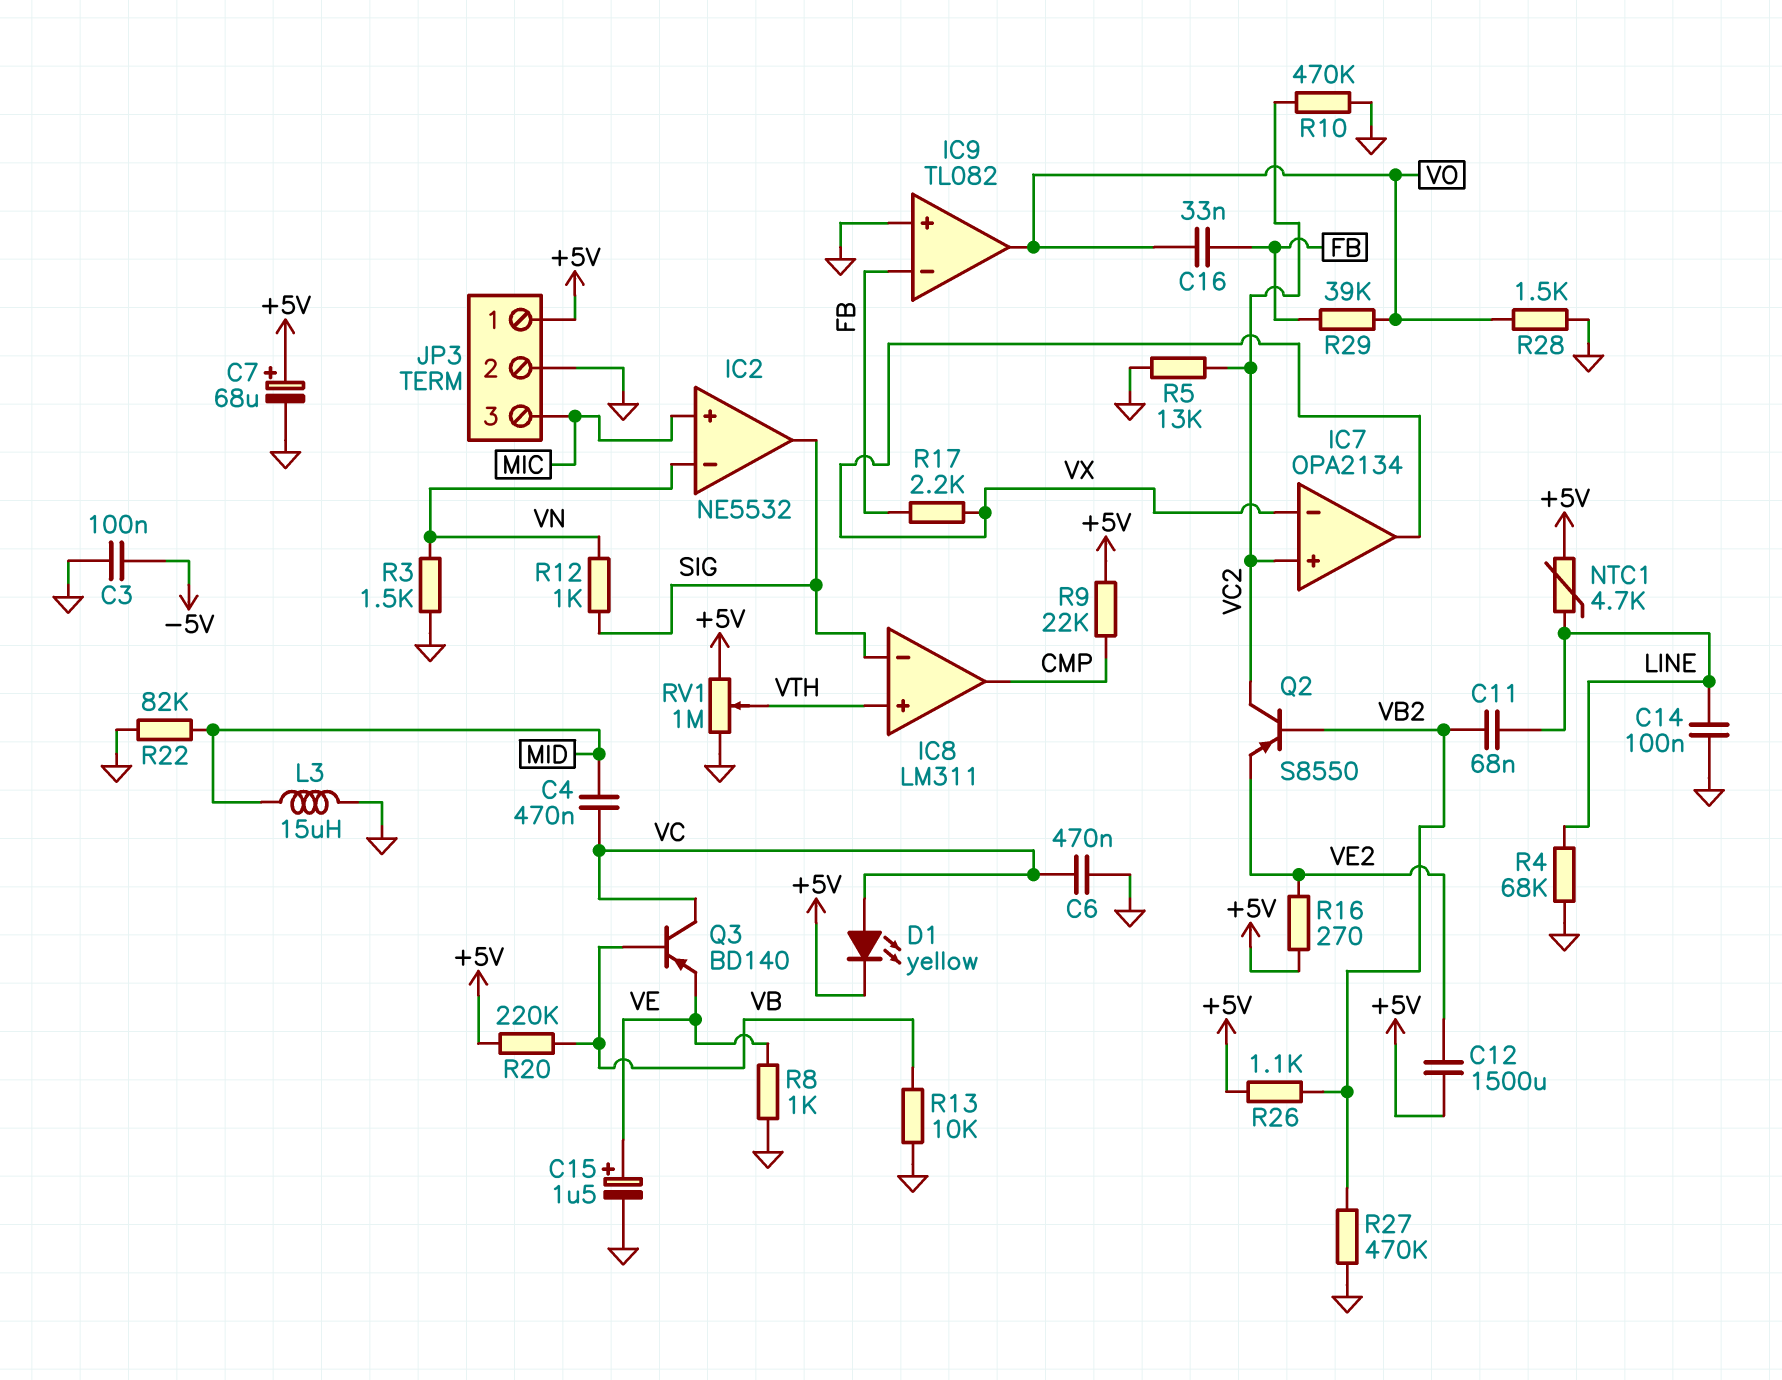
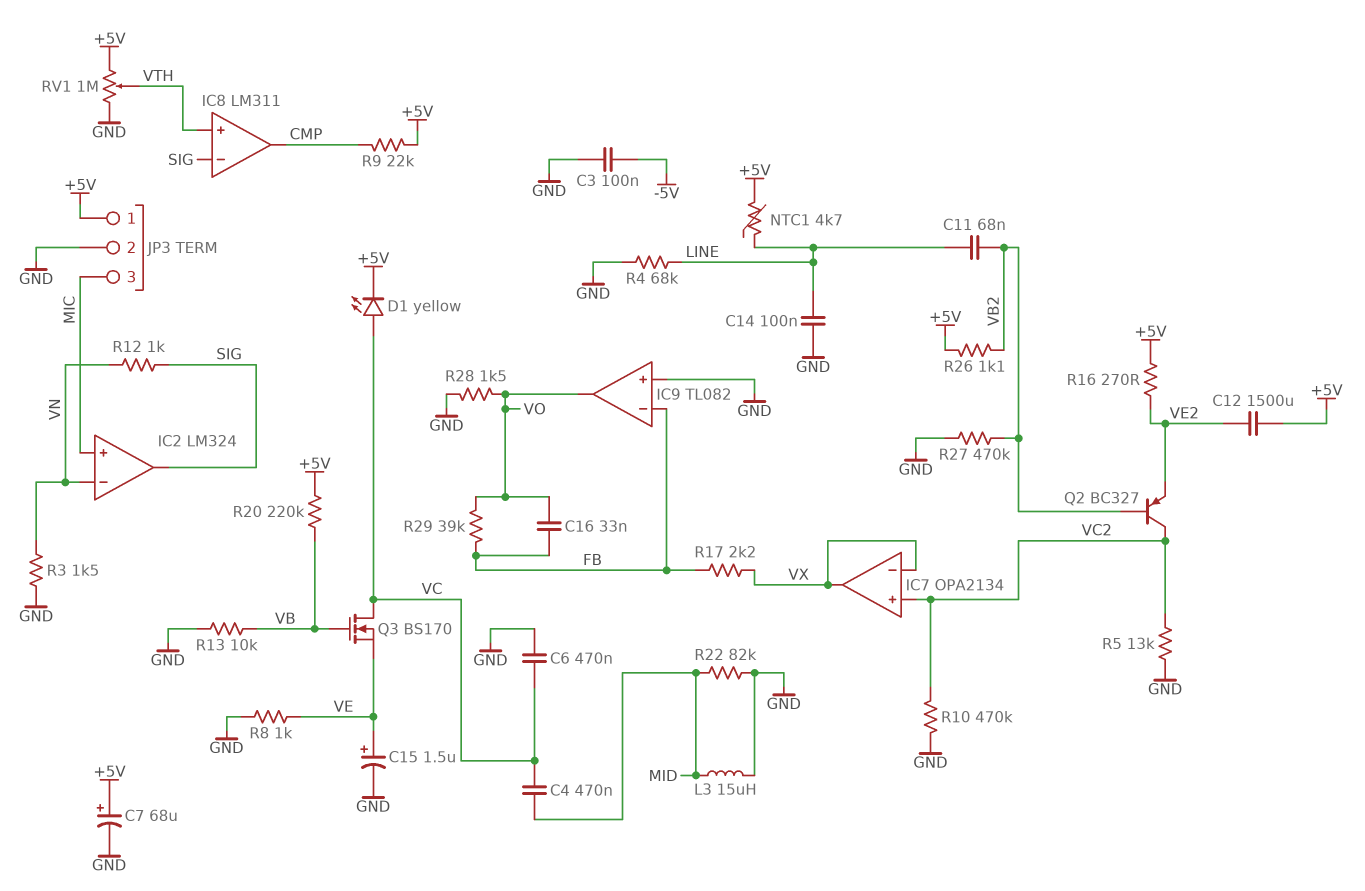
IC2: NE5532 -> LM324
Q2: PNP S8550 (B VB2, C VC2, E VE2) -> PNP BC327 (B VB2, C VC2, E VE2)
Q3: PNP BD140 (B VB, C VC, E VE) -> NMOS BS170 (G VB, D VC, S VE)

